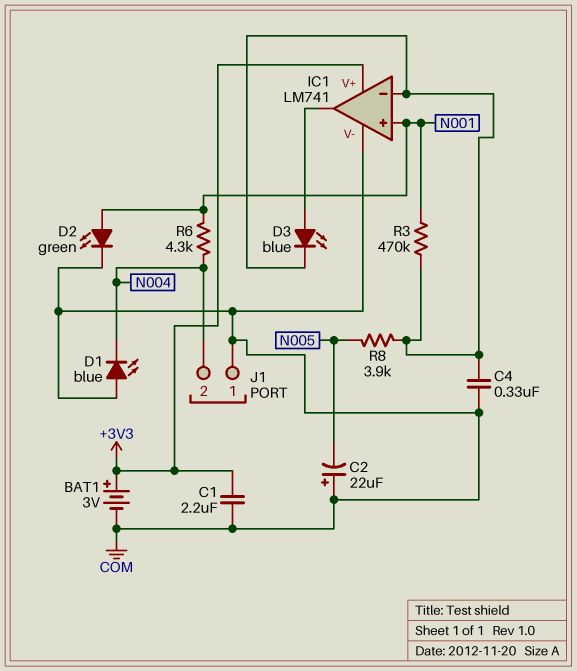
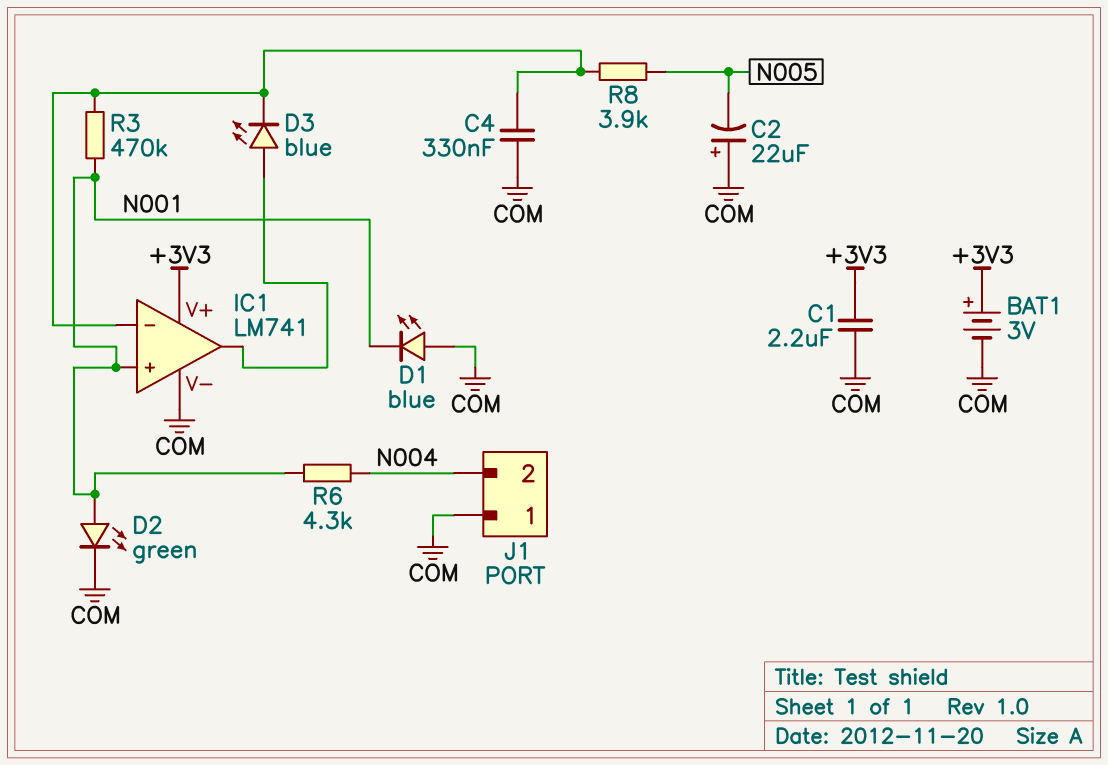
D1: LED blue (A COM, K N004) -> LED blue (A COM, K N001)

